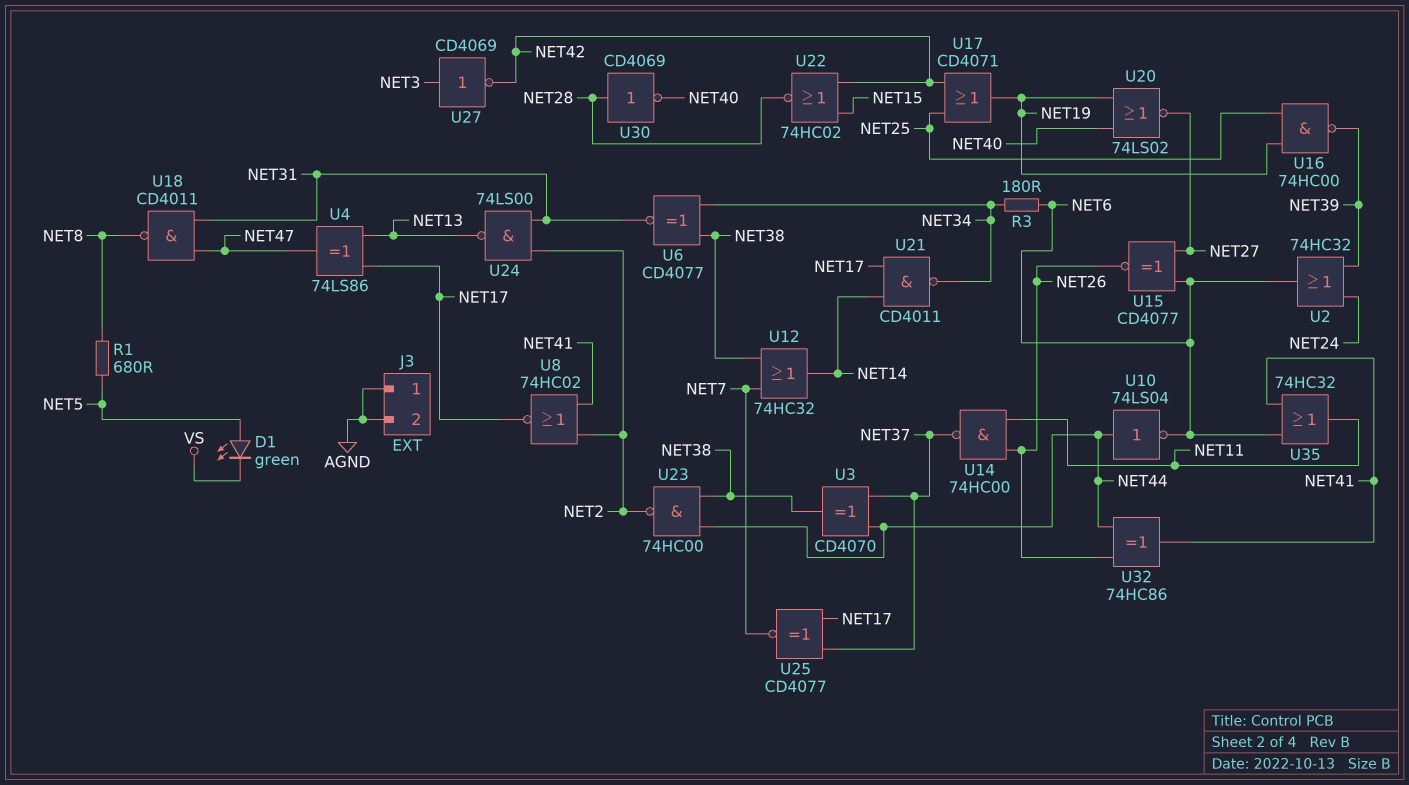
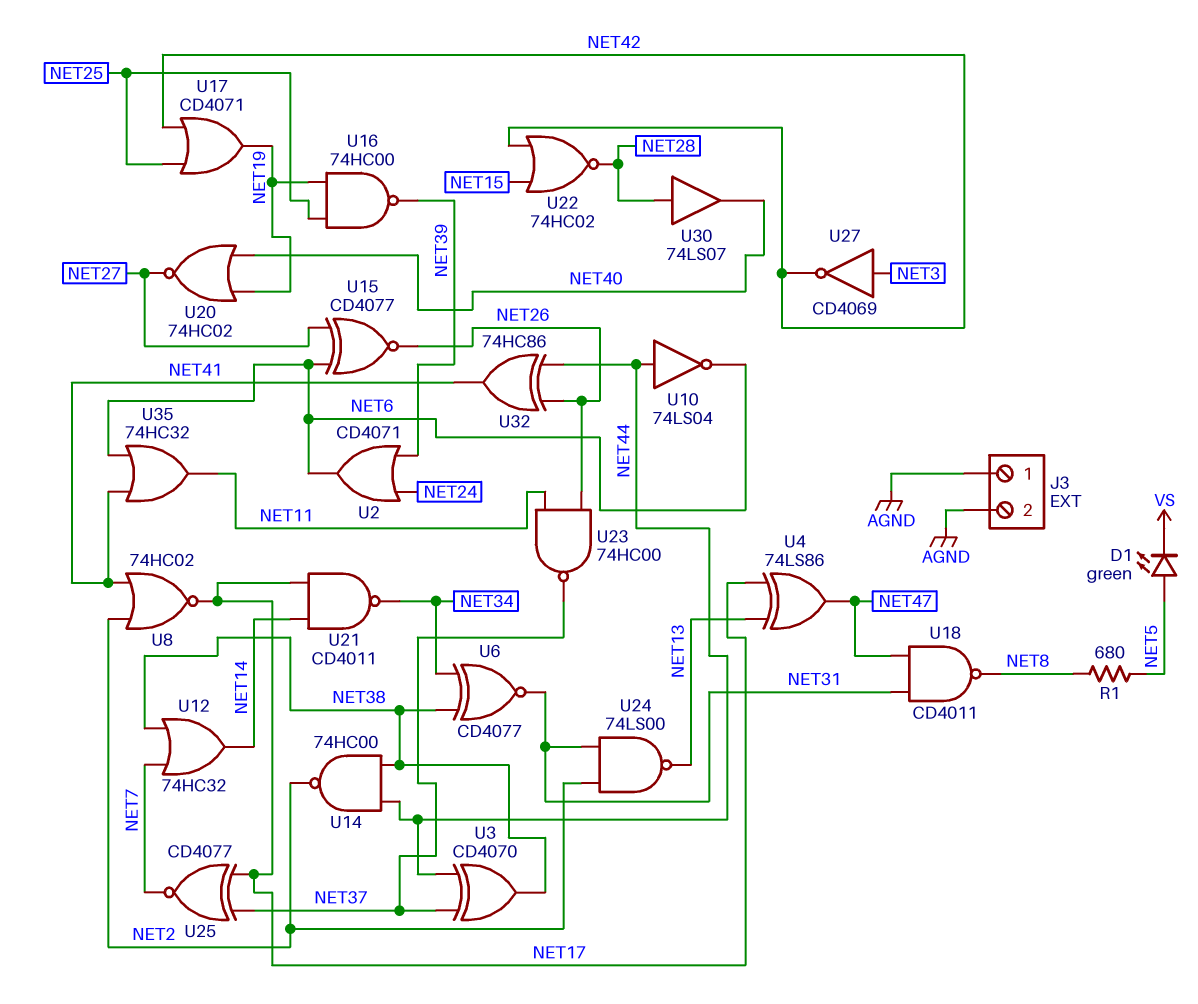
R3: 180 (NET6, NET34) -> none
U2: OR 74HC32 (in NET24, in NET39, out NET6) -> OR CD4071 (in NET24, in NET39, out NET6)
U14: NAND 74HC00 (in NET11, in NET26, out NET37) -> NAND 74HC00 (in NET38, in NET44, out NET2)
U20: NOR 74LS02 (in NET19, in NET40, out NET27) -> NOR 74HC02 (in NET19, in NET40, out NET27)
U23: NAND 74HC00 (in NET38, in NET44, out NET2) -> NAND 74HC00 (in NET11, in NET26, out NET37)
U30: NOT CD4069 (in NET28, out NET40) -> buffer 74LS07 (in NET28, out NET40)

